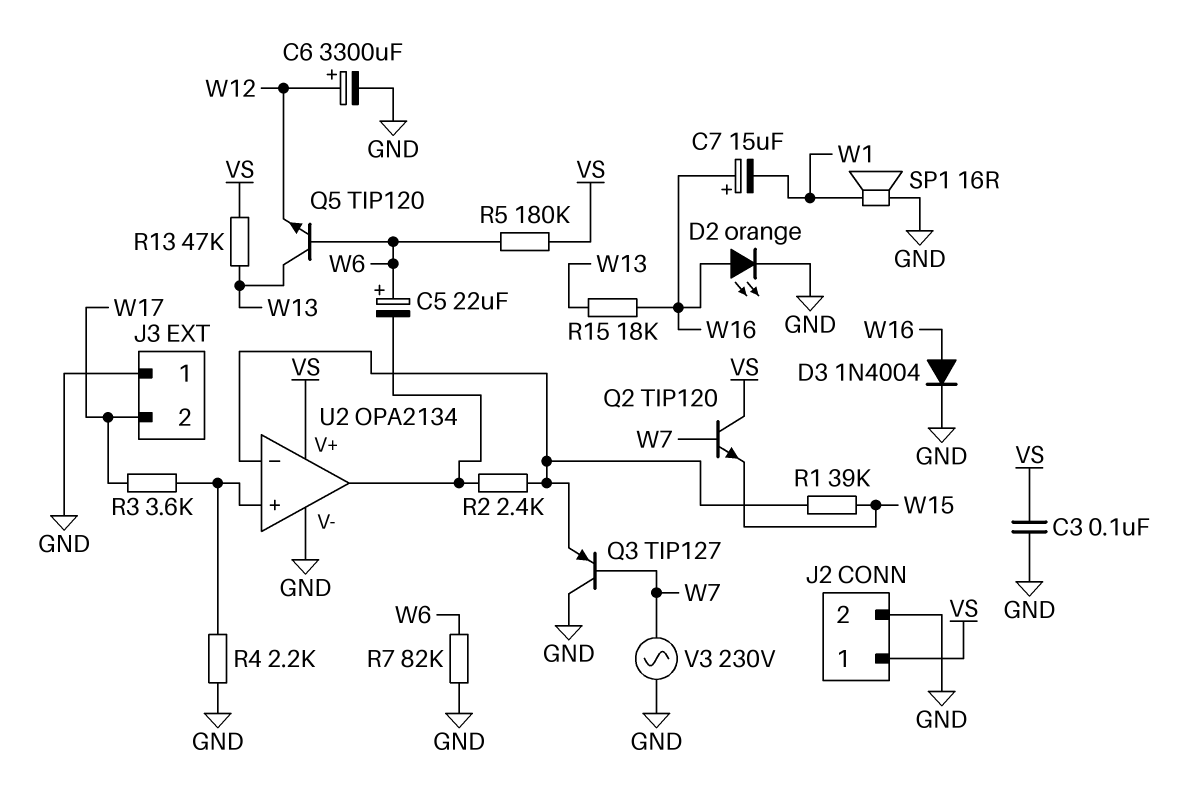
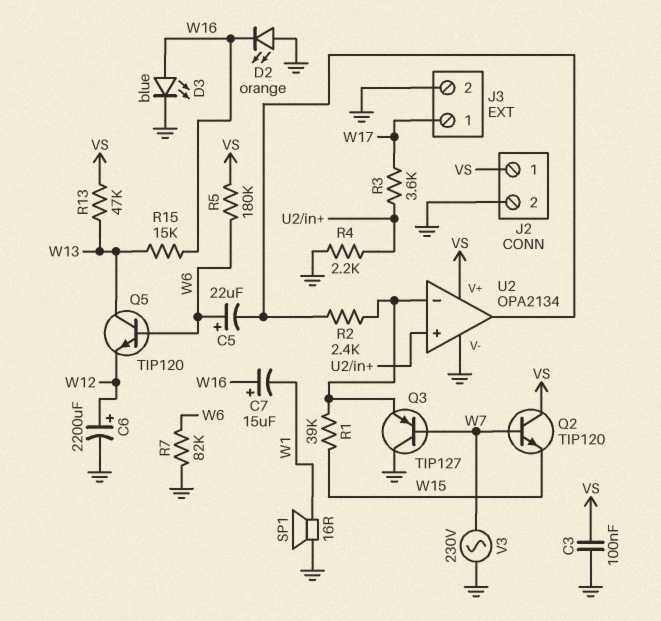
C6: 3300uF (plus W12, minus GND) -> 2200uF (plus W12, minus GND)
D2: LED orange (A W16, K GND) -> LED orange (A GND, K W16)
D3: diode 1N4004 (A W16, K GND) -> LED blue (A W16, K GND)
J3 pin 1: GND -> W17
J3 pin 2: W17 -> GND
R15: 18k (W13, W16) -> 15k (W13, W16)

